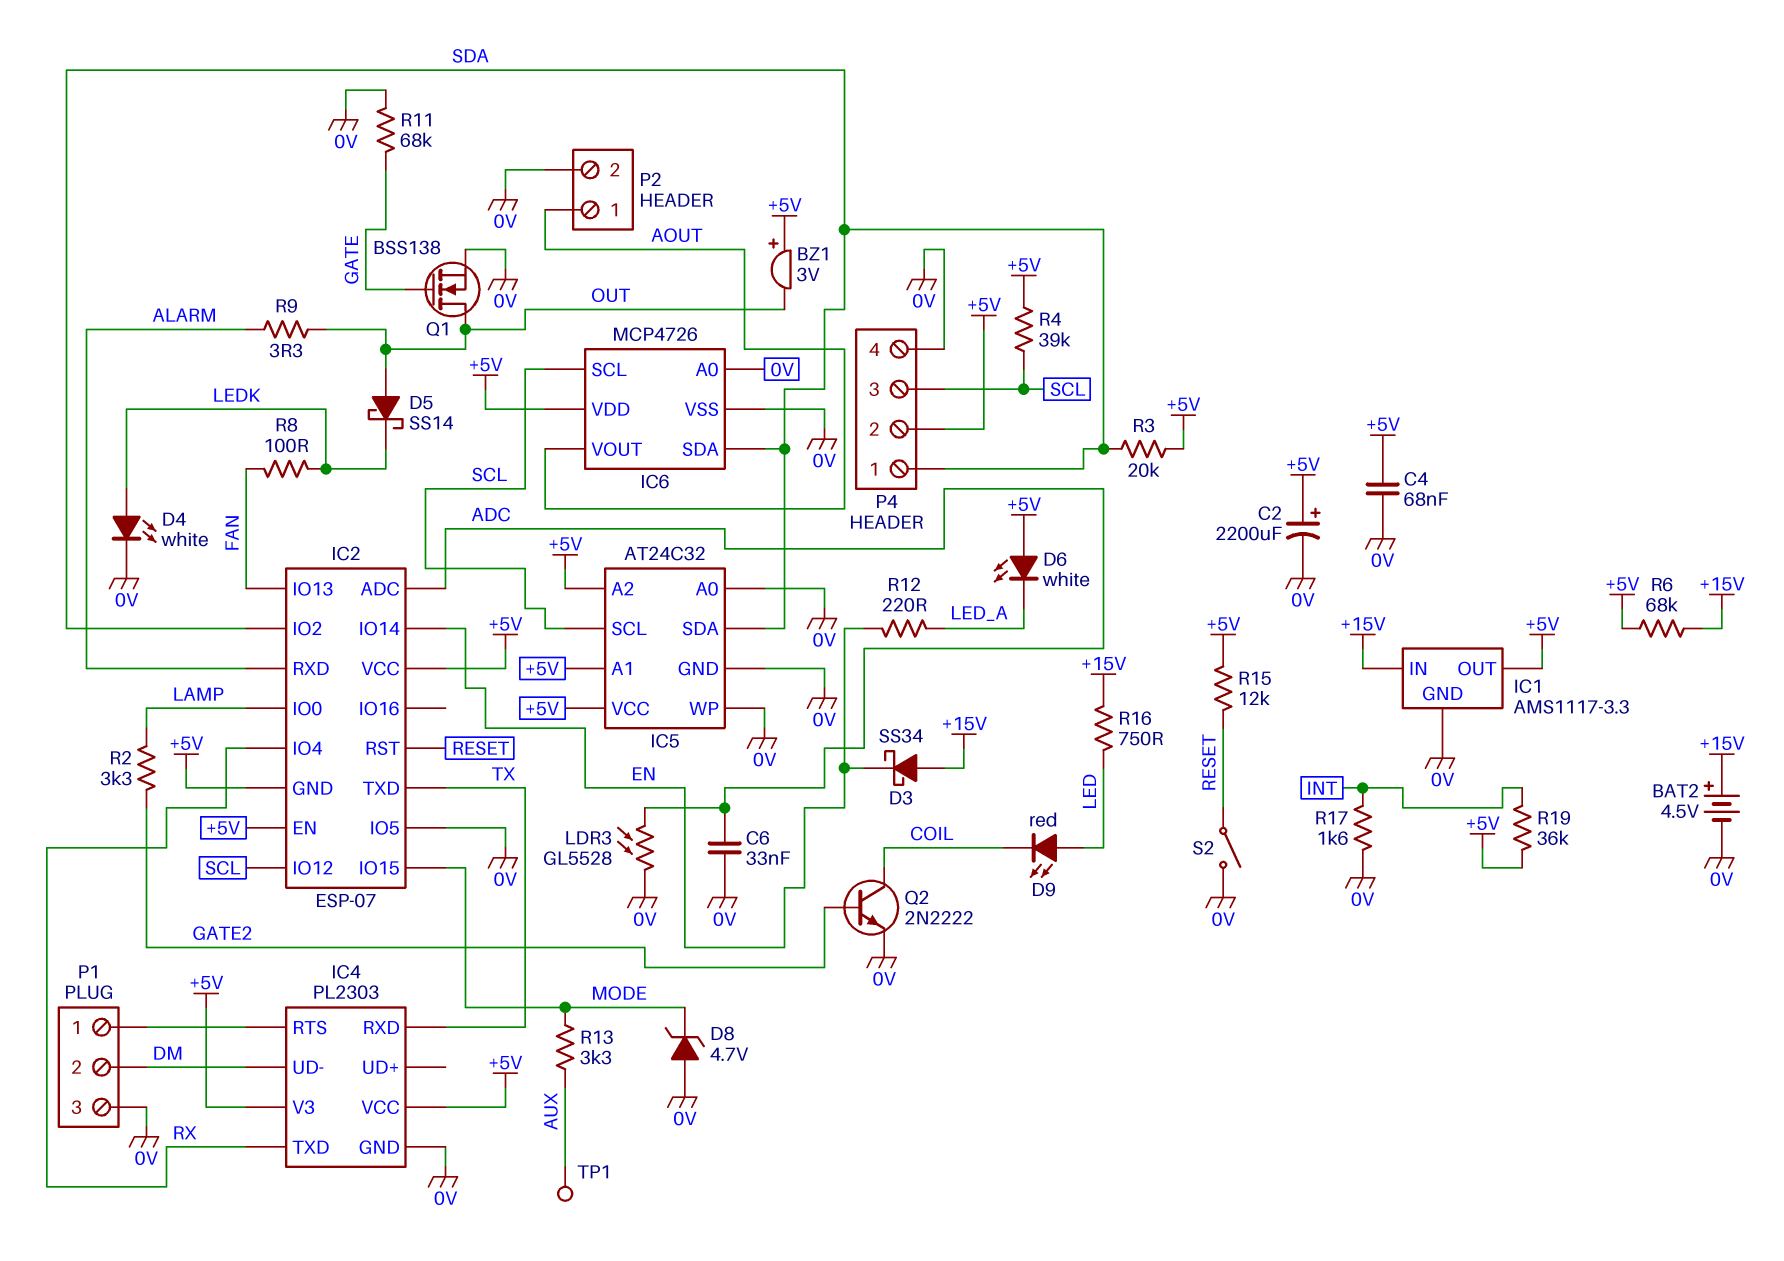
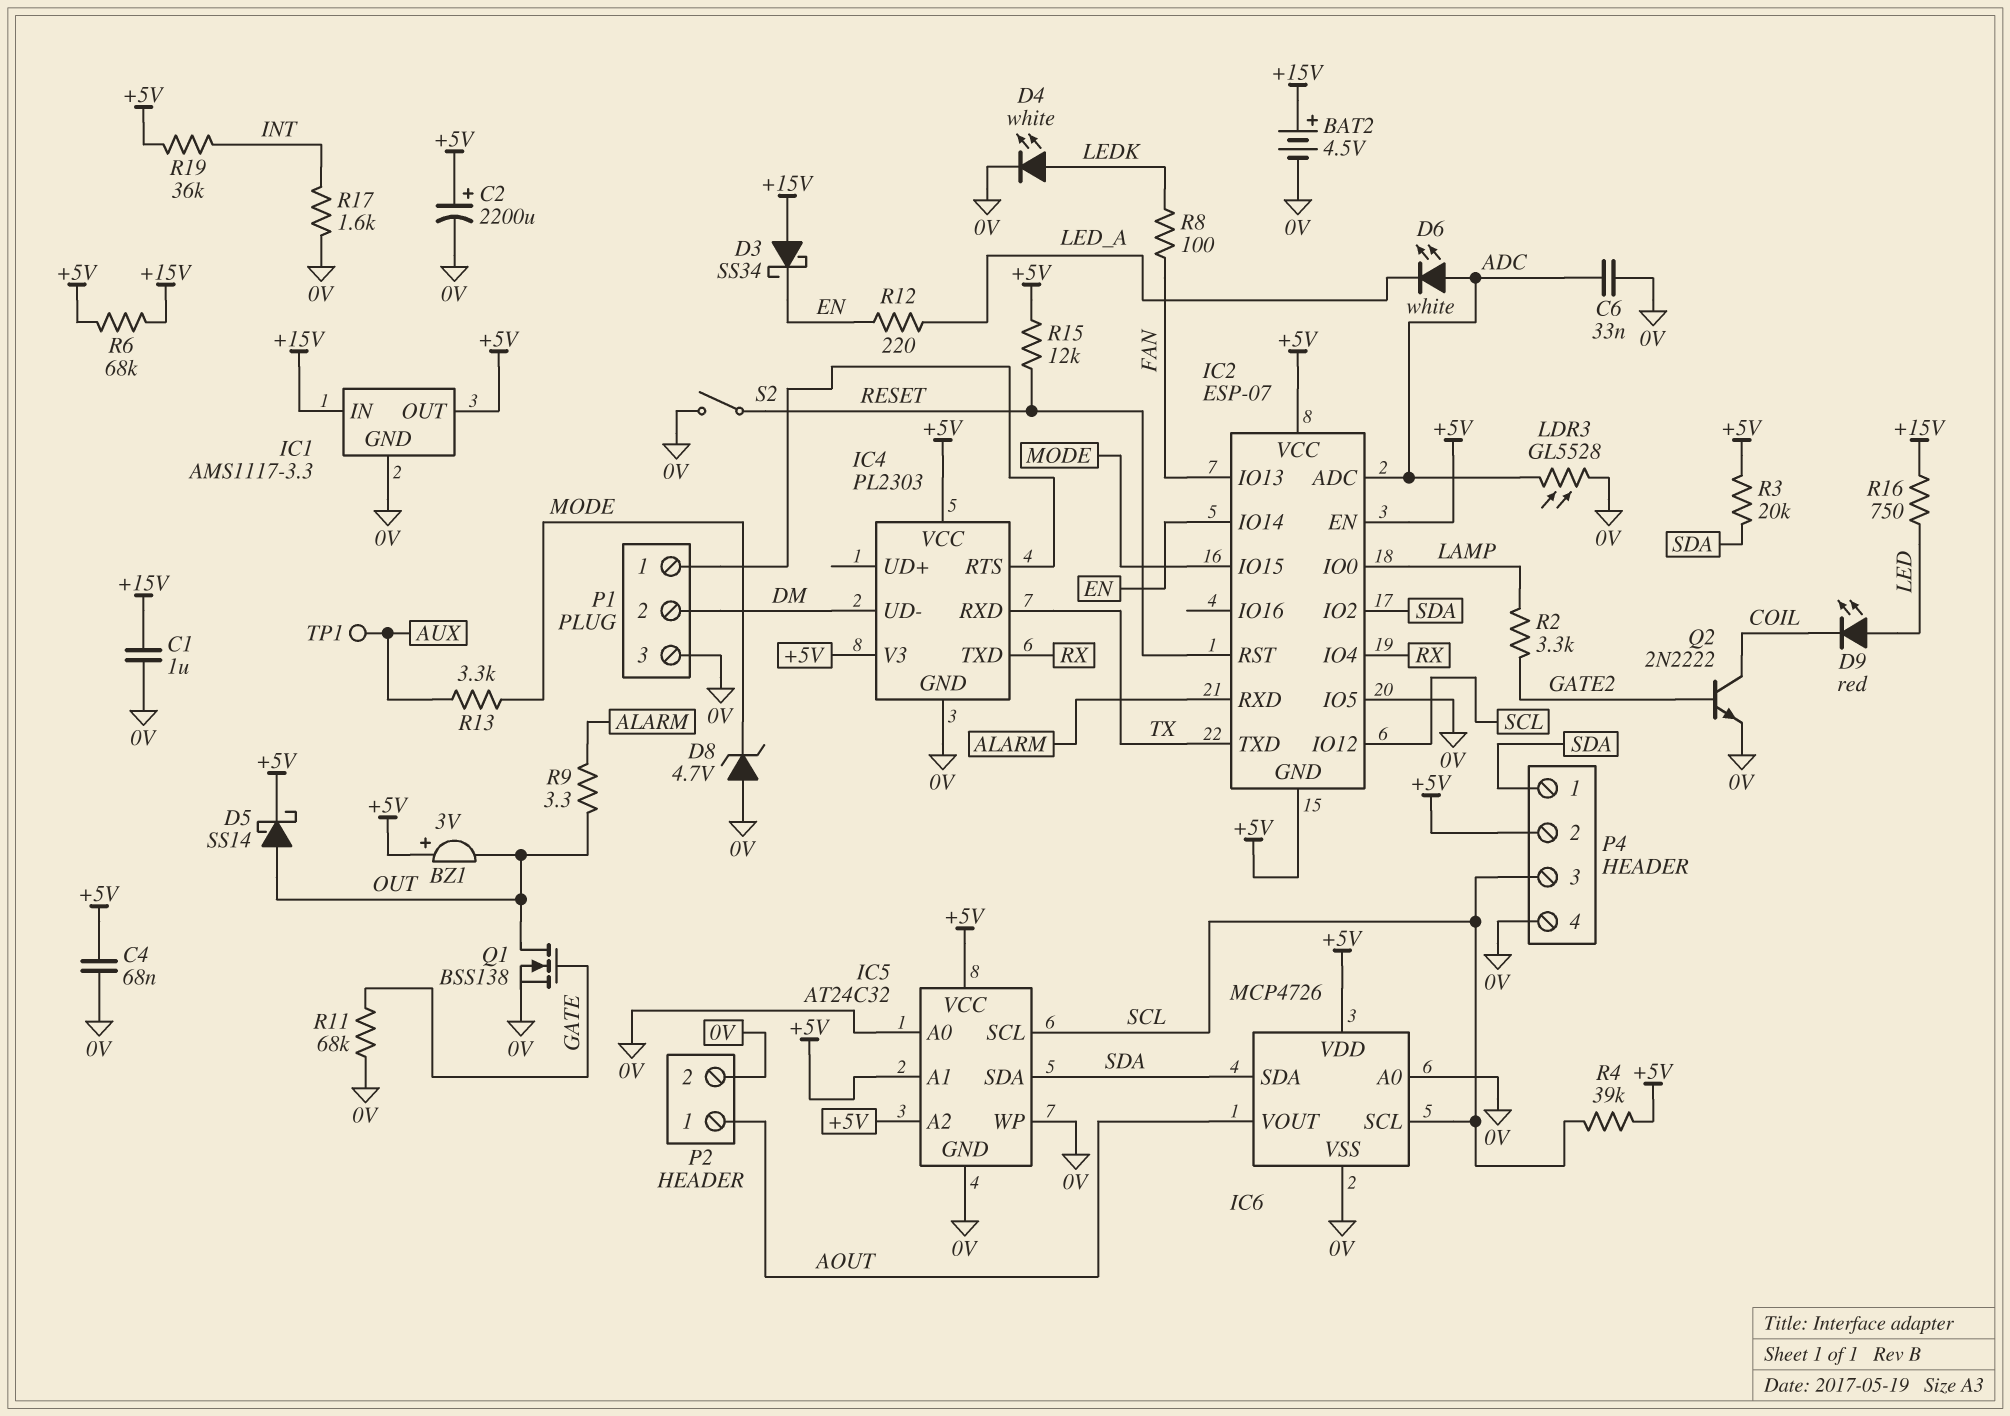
C1: none -> 1uF (+15V, 0V)
D5: schottky SS14 (A OUT, K LEDK) -> schottky SS14 (A OUT, K +5V)
D6: LED white (A +5V, K LED_A) -> LED white (A ADC, K LED_A)

